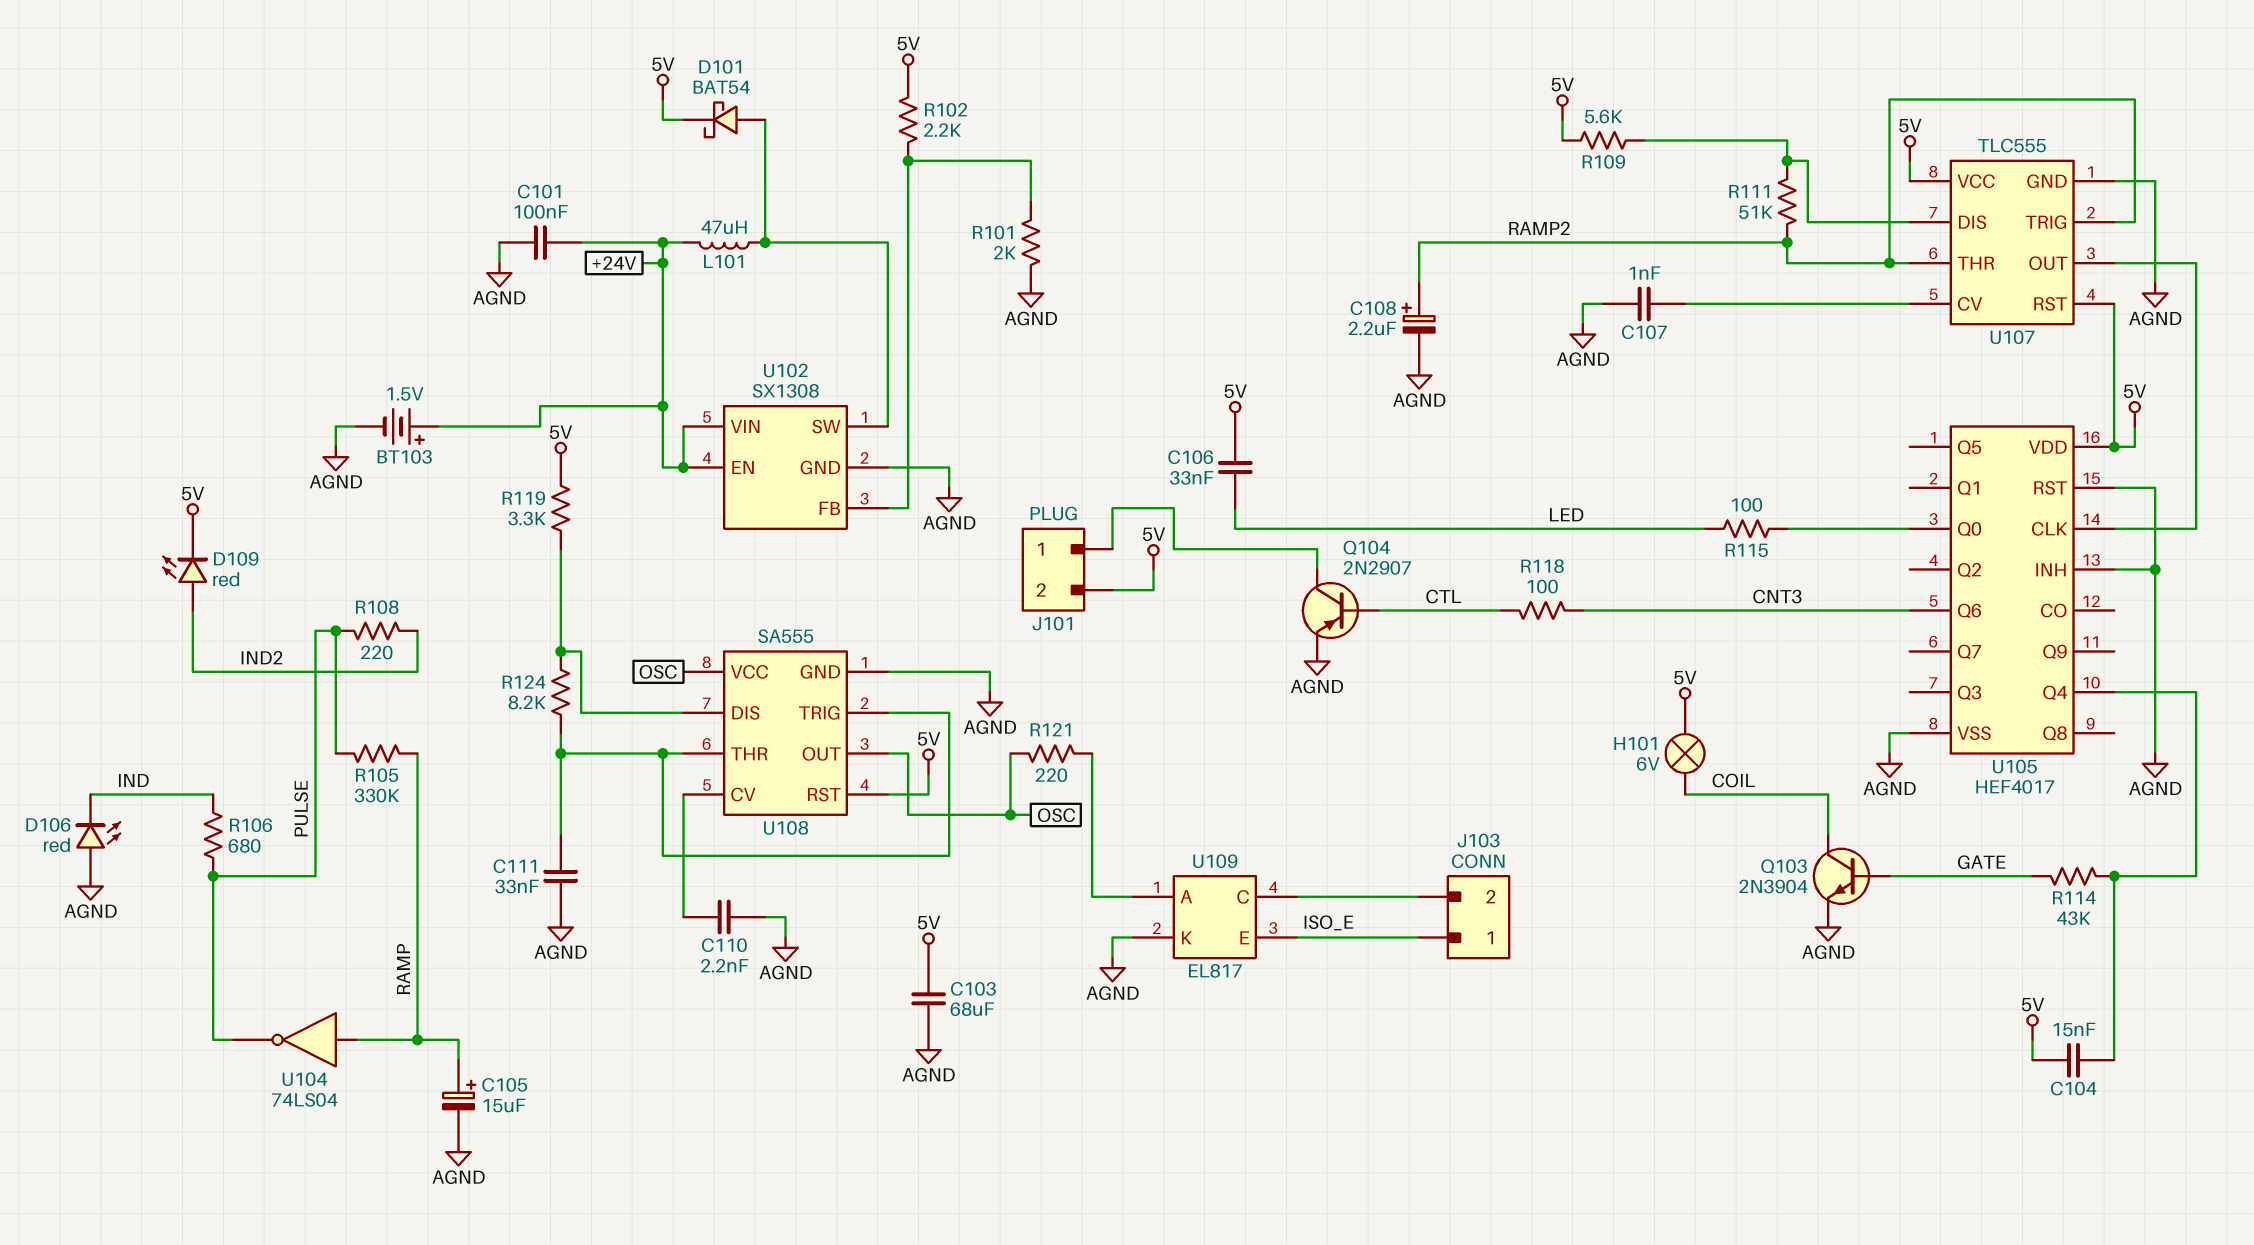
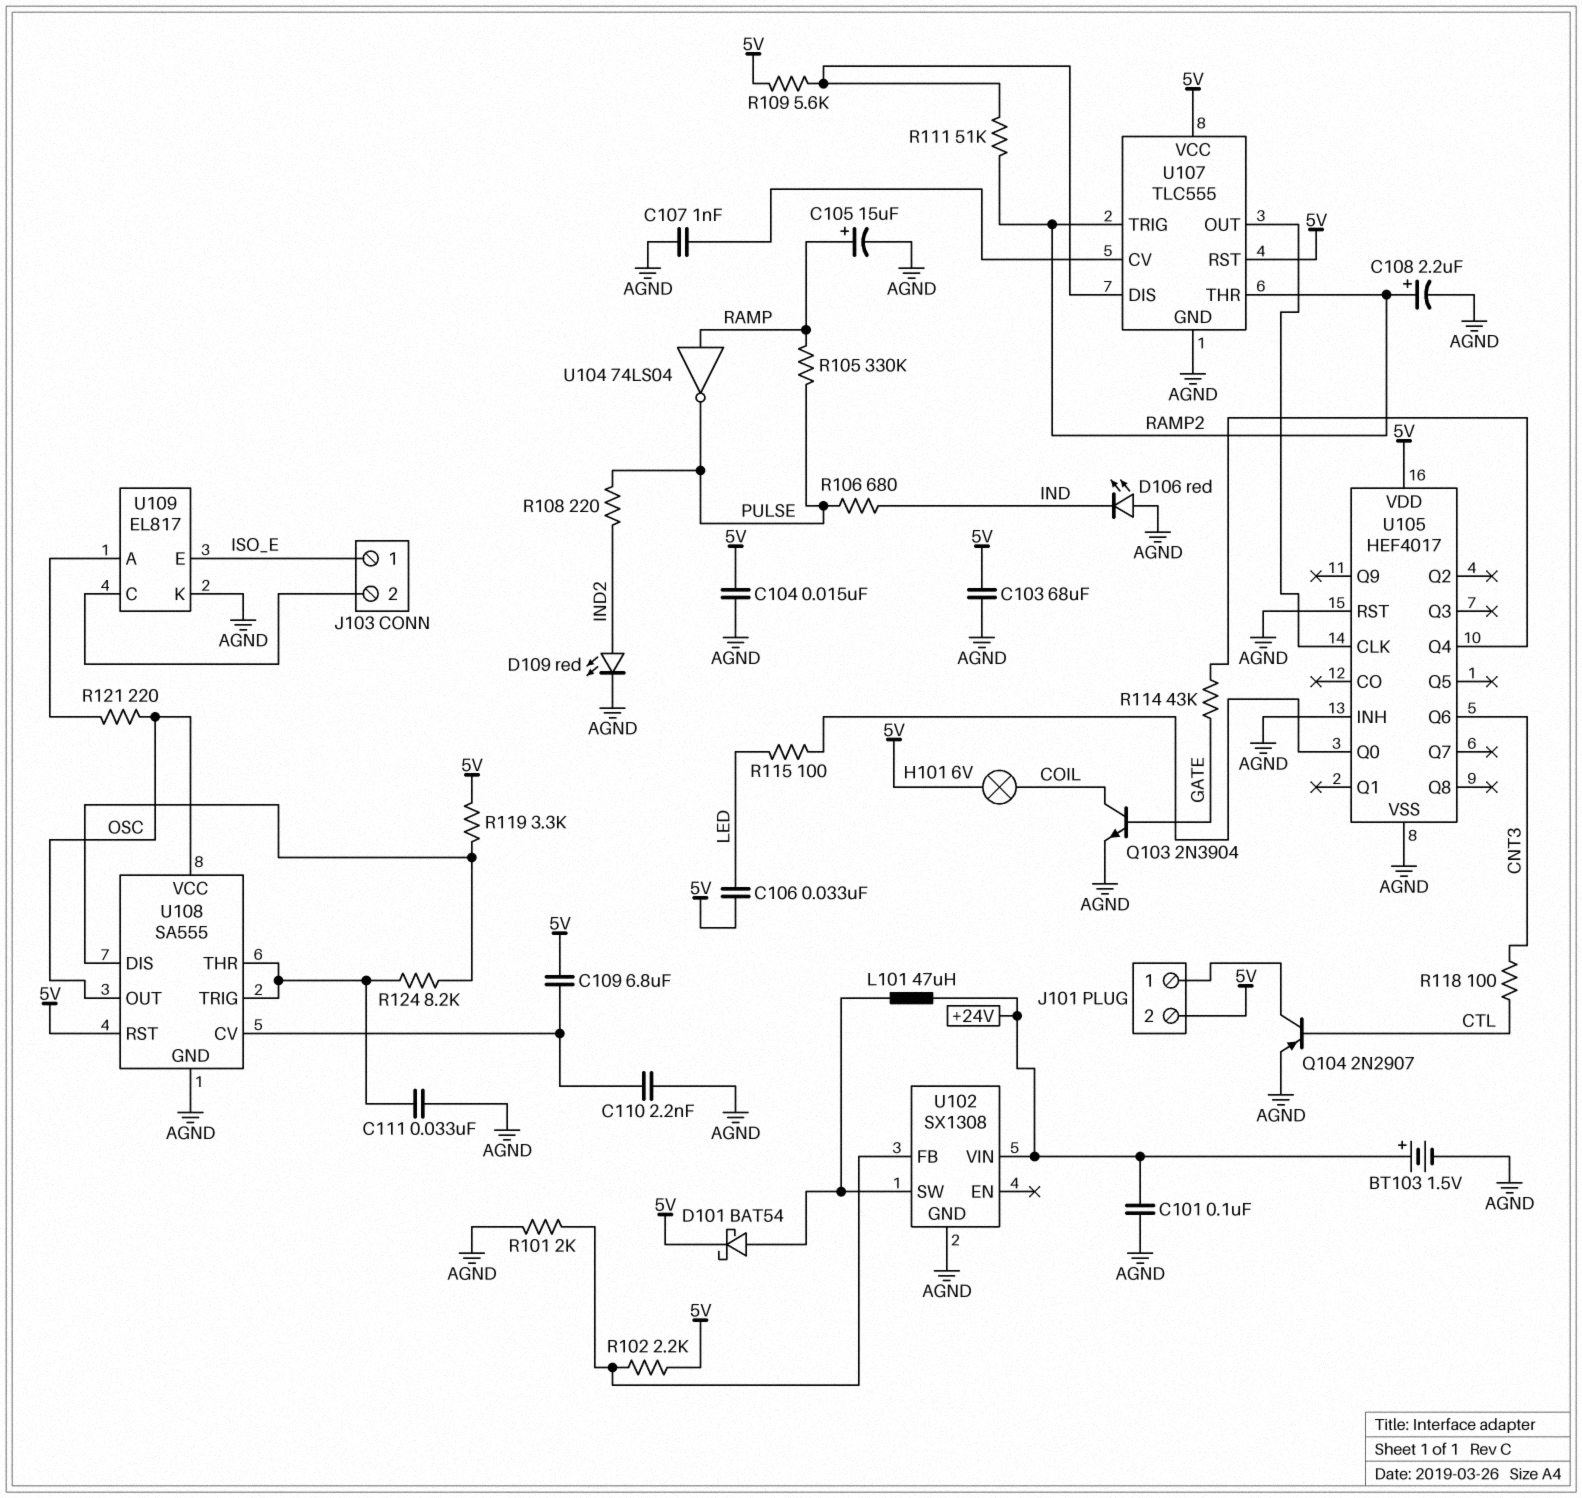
C104: 15nF (5V, U105/Q4) -> 15nF (5V, AGND)
C109: none -> 6.8uF (5V, U108/CV)
D109: LED red (A IND2, K 5V) -> LED red (A IND2, K AGND)
U102 pin EN: +24V -> none

